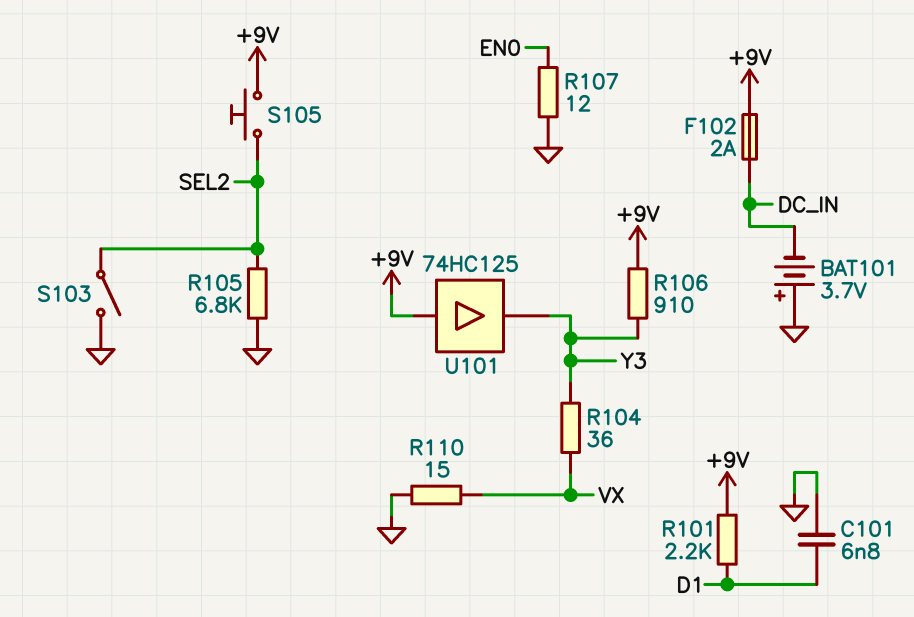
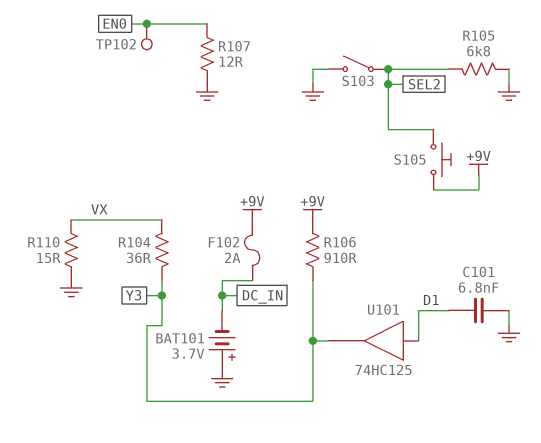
R101: 2.2k (+9V, D1) -> none
TP102: none -> test point (EN0)
U101: buffer 74HC125 (in +9V, out Y3) -> buffer 74HC125 (in D1, out Y3)

